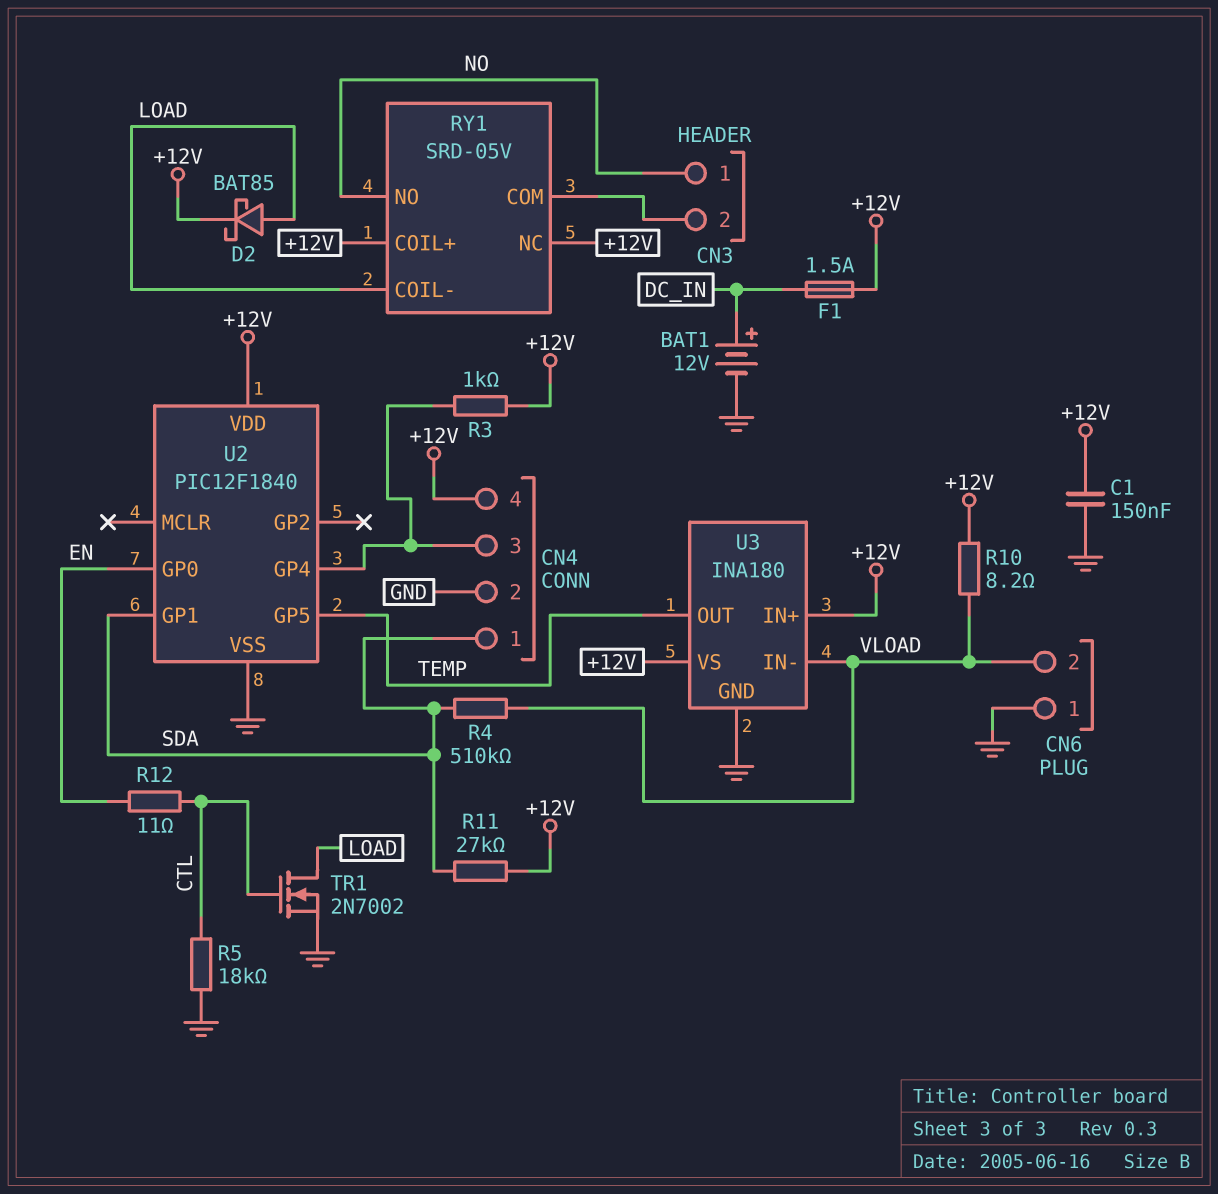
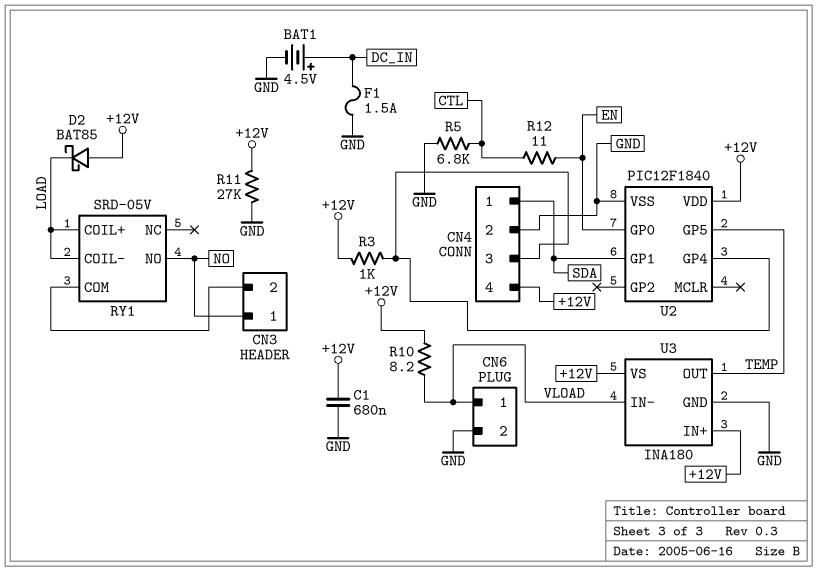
BAT1: 12V (plus DC_IN, minus GND) -> 4.5V (plus DC_IN, minus GND)
C1: 150nF (+12V, GND) -> 680nF (+12V, GND)
CN6 pin 1: GND -> VLOAD
CN6 pin 2: VLOAD -> GND
D2: schottky BAT85 (A LOAD, K +12V) -> schottky BAT85 (A +12V, K LOAD)
F1: 1.5A (+12V, DC_IN) -> 1.5A (DC_IN, GND)
R4: 510k (SDA, VLOAD) -> none
R5: 18k (CTL, GND) -> 6.8k (CTL, GND)
R11: 27k (+12V, SDA) -> 27k (+12V, GND)
RY1 pin COIL+: +12V -> LOAD
RY1 pin NC: +12V -> none
TR1: NMOS 2N7002 (G CTL, D LOAD, S GND) -> none

